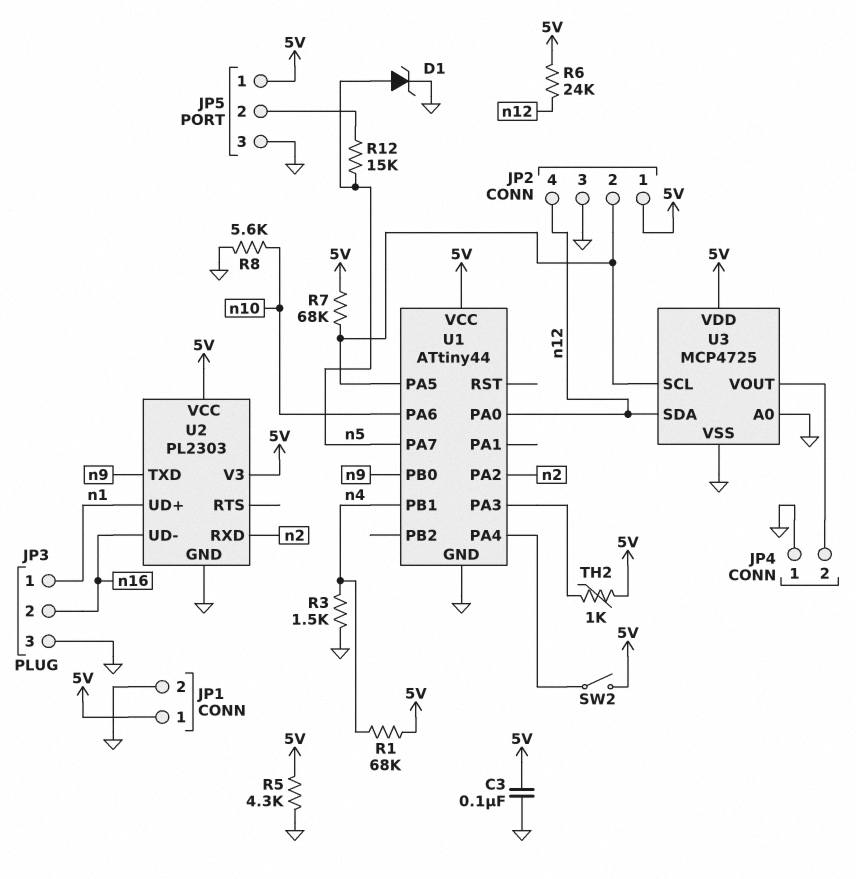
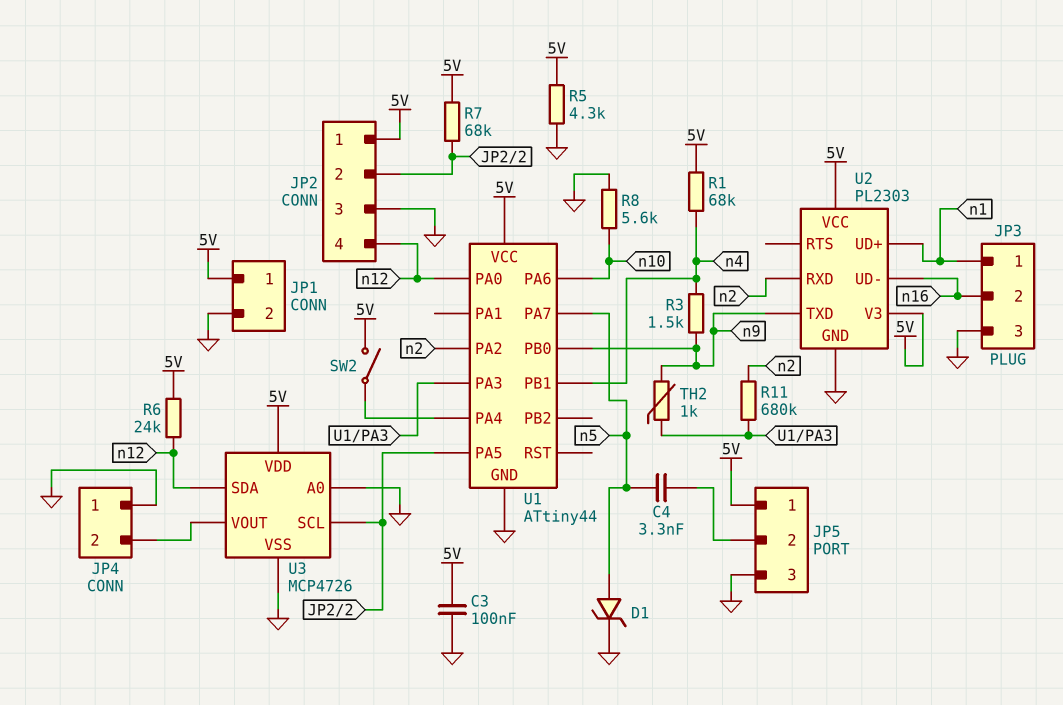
C4: none -> 3.3nF (JP5/2, n5)
R3: 1.5k (GND, n4) -> 1.5k (n4, n9)
R11: none -> 680k (U1/PA3, n2)
R12: 15k (JP5/2, n5) -> none
TH2: 1k (5V, U1/PA3) -> 1k (U1/PA3, n9)
U3: MCP4725 -> MCP4726

